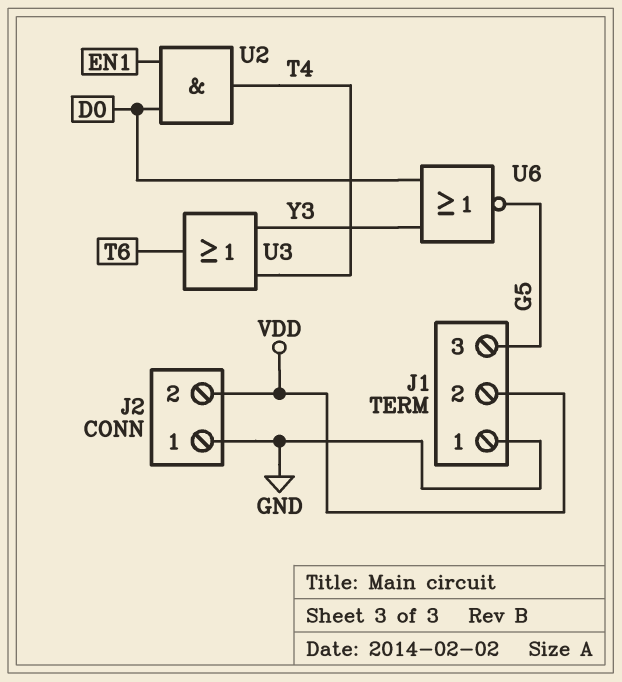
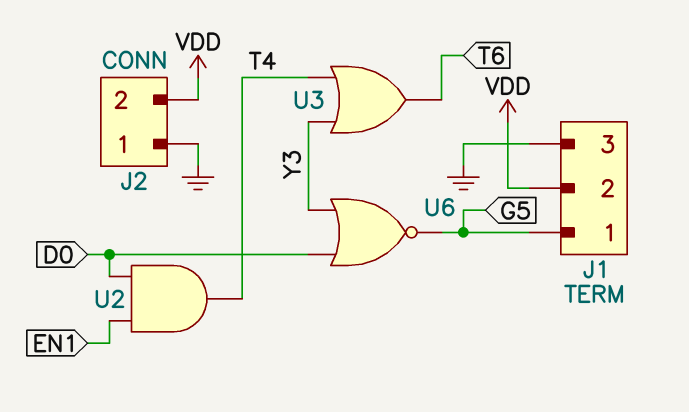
J1 pin 1: GND -> G5
J1 pin 3: G5 -> GND

